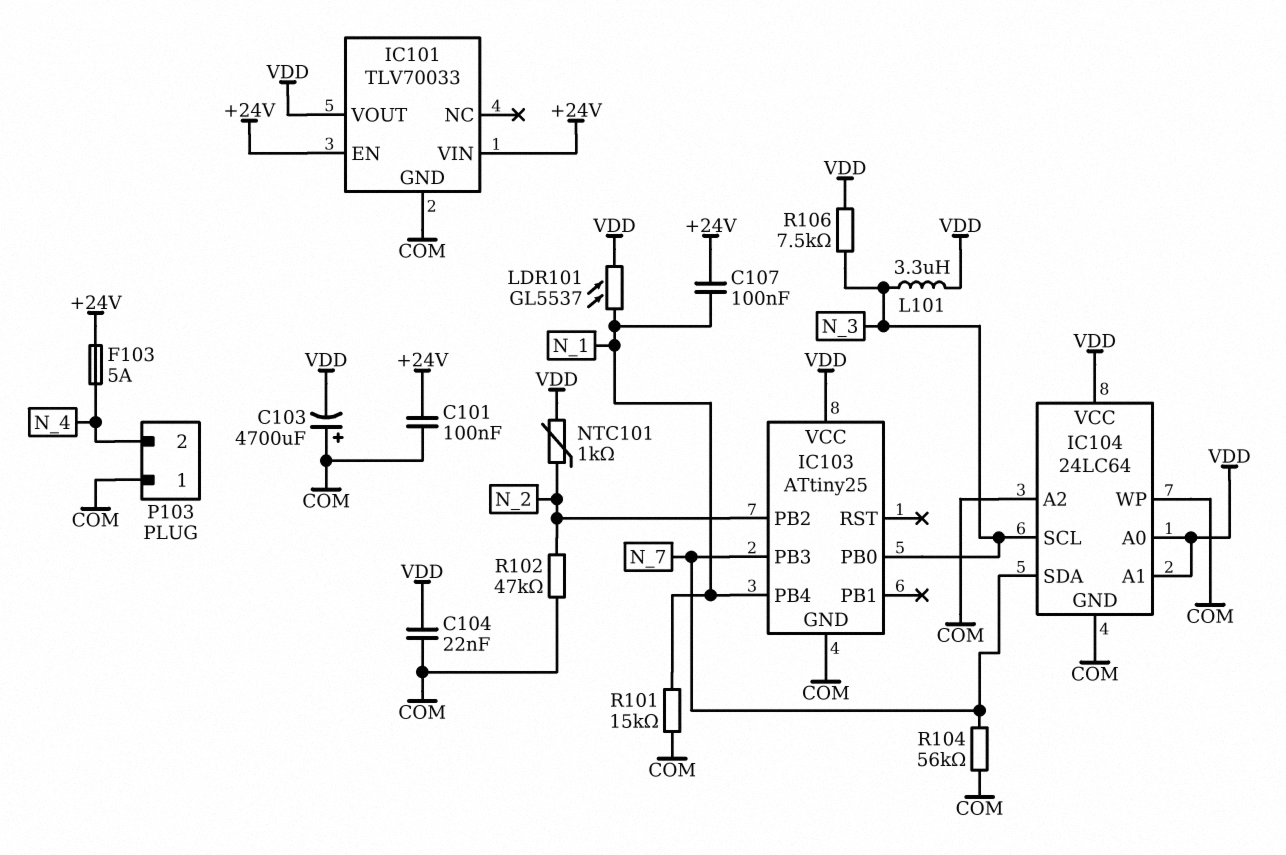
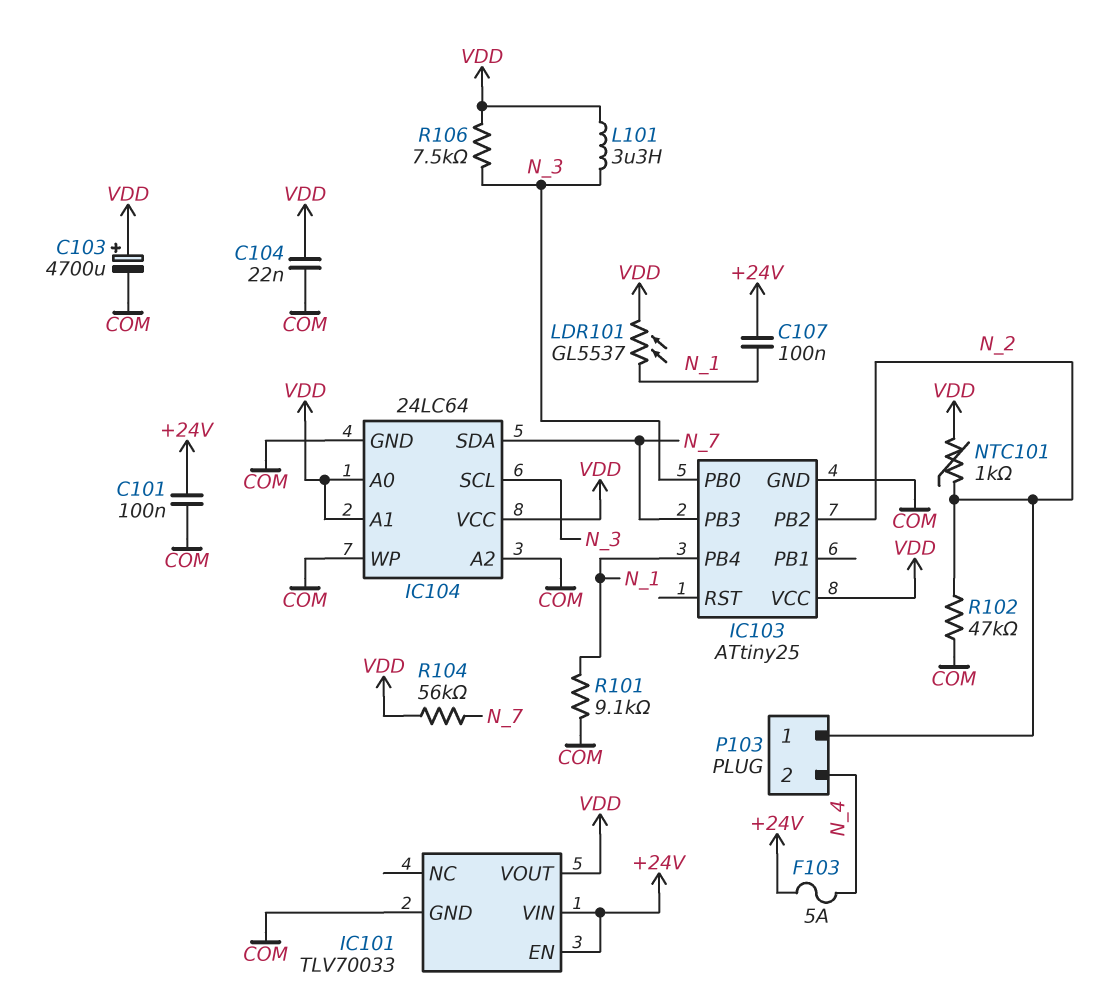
C103: 4700uF (plus COM, minus VDD) -> 4700uF (plus VDD, minus COM)
P103 pin 1: COM -> N_2
R101: 15k (COM, N_1) -> 9.1k (COM, N_1)
R104: 56k (COM, N_7) -> 56k (N_7, VDD)

